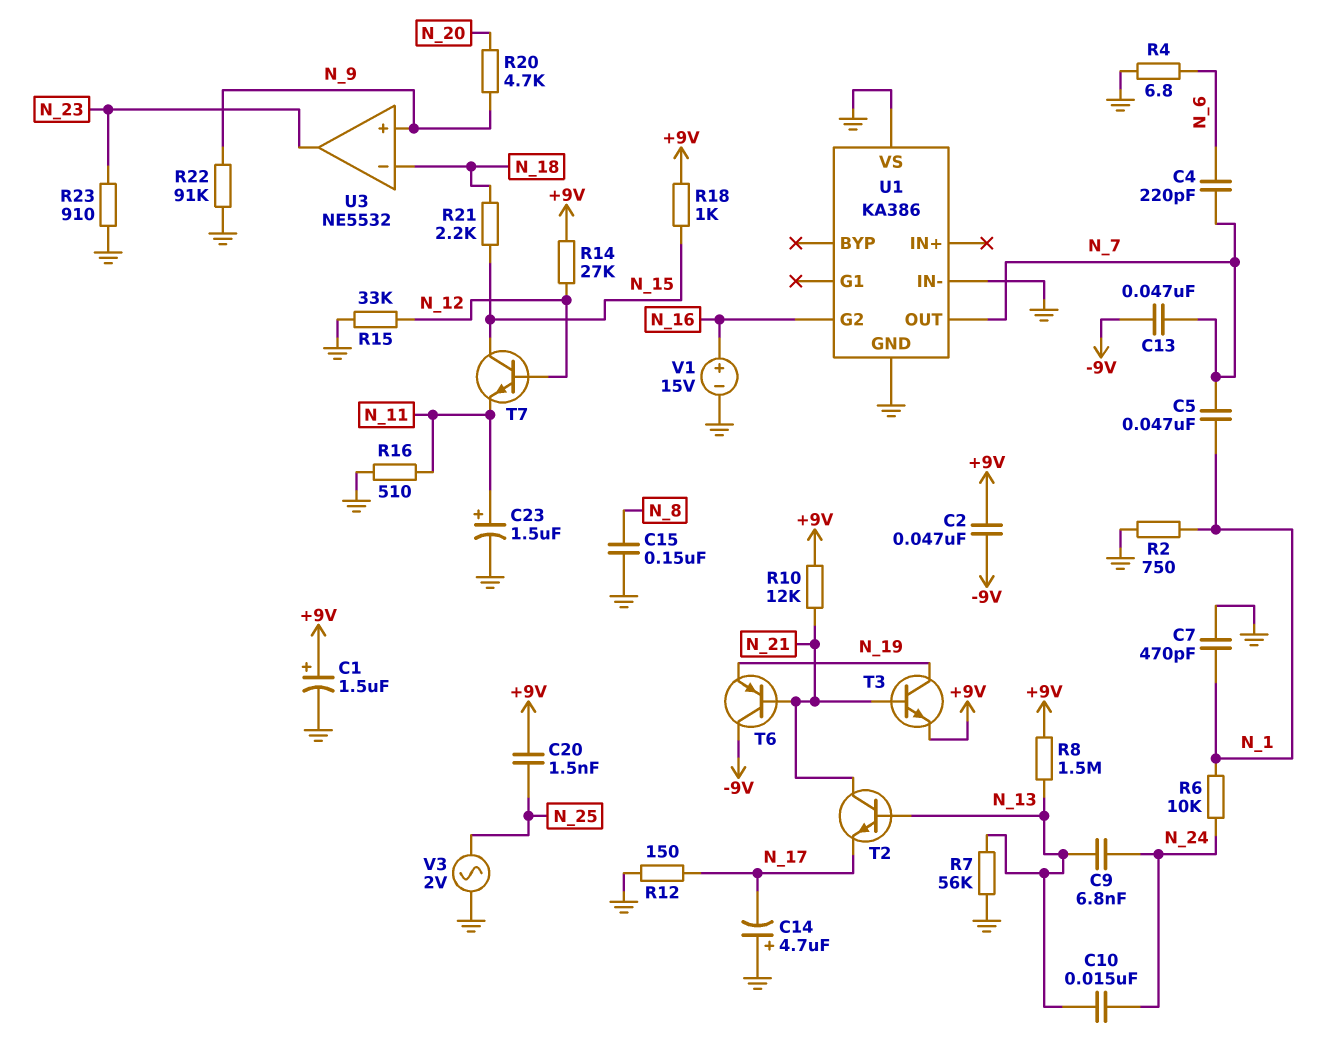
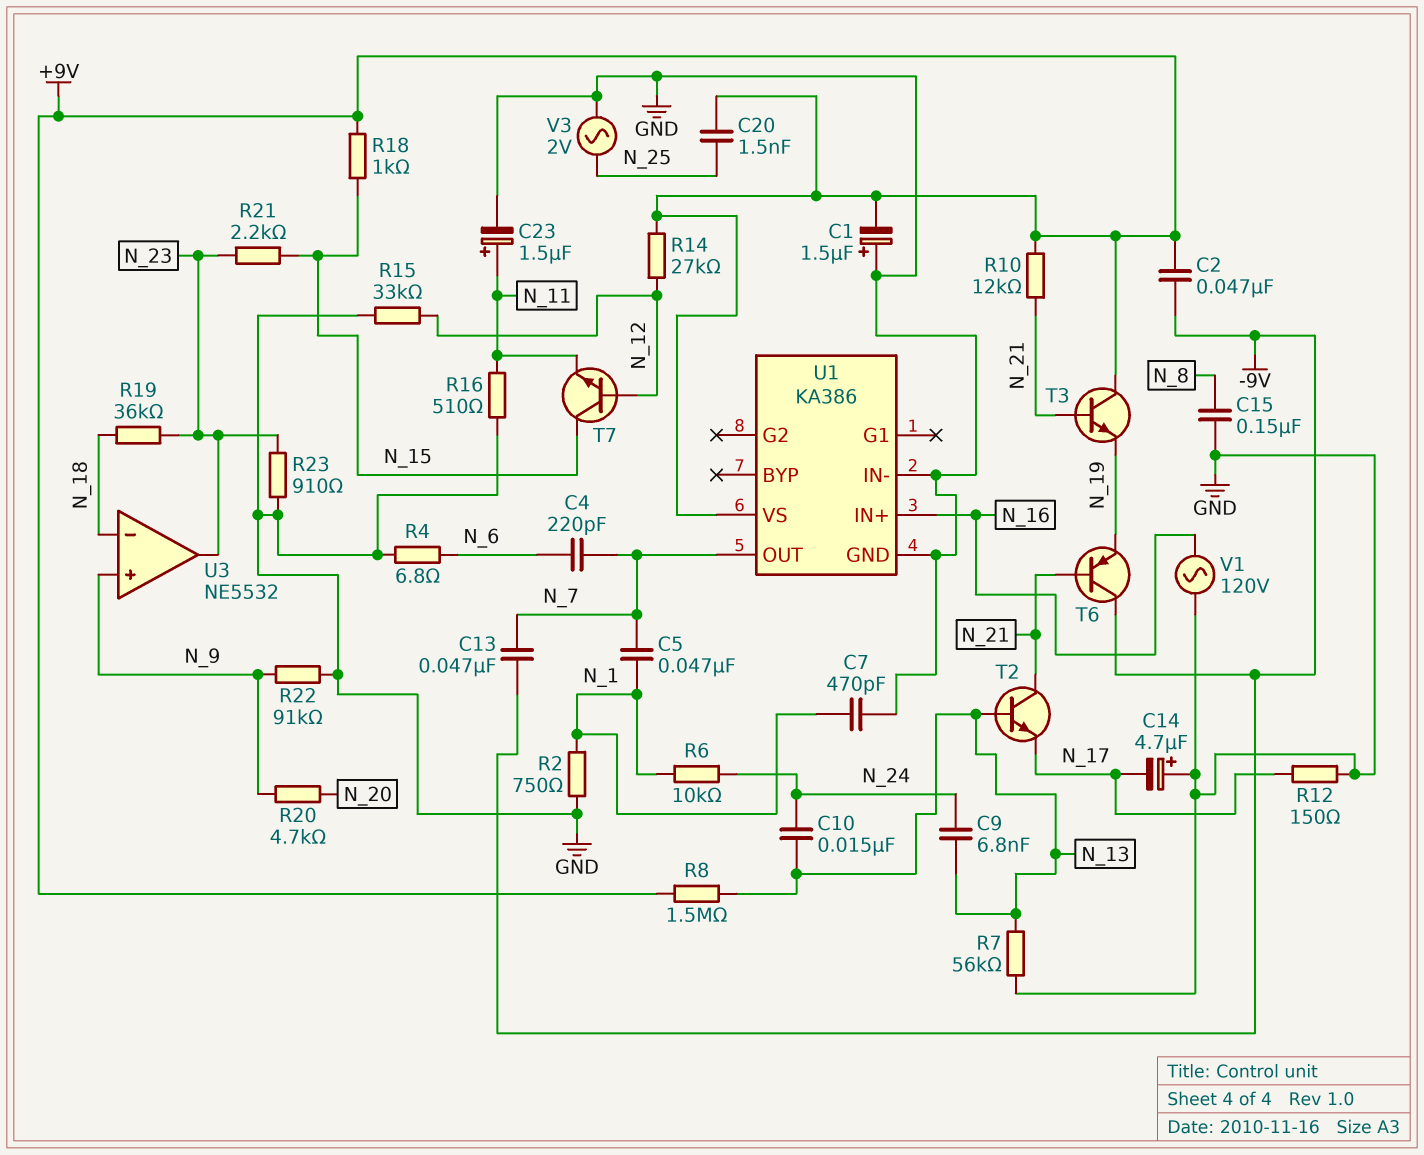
C1: 1.5uF (plus +9V, minus GND) -> 1.5uF (plus GND, minus +9V)
R19: none -> 36k (N_18, N_23)
R21: 2.2k (N_15, N_18) -> 2.2k (N_15, N_23)
T3: NPN (B N_21, C N_19, E +9V) -> NPN (B N_21, C +9V, E N_19)
U1 pin G2: N_16 -> none
U1 pin IN+: none -> N_16
U1 pin VS: GND -> +9V
V1: 15V (plus N_16, minus GND) -> AC 120V (GND, N_16)

